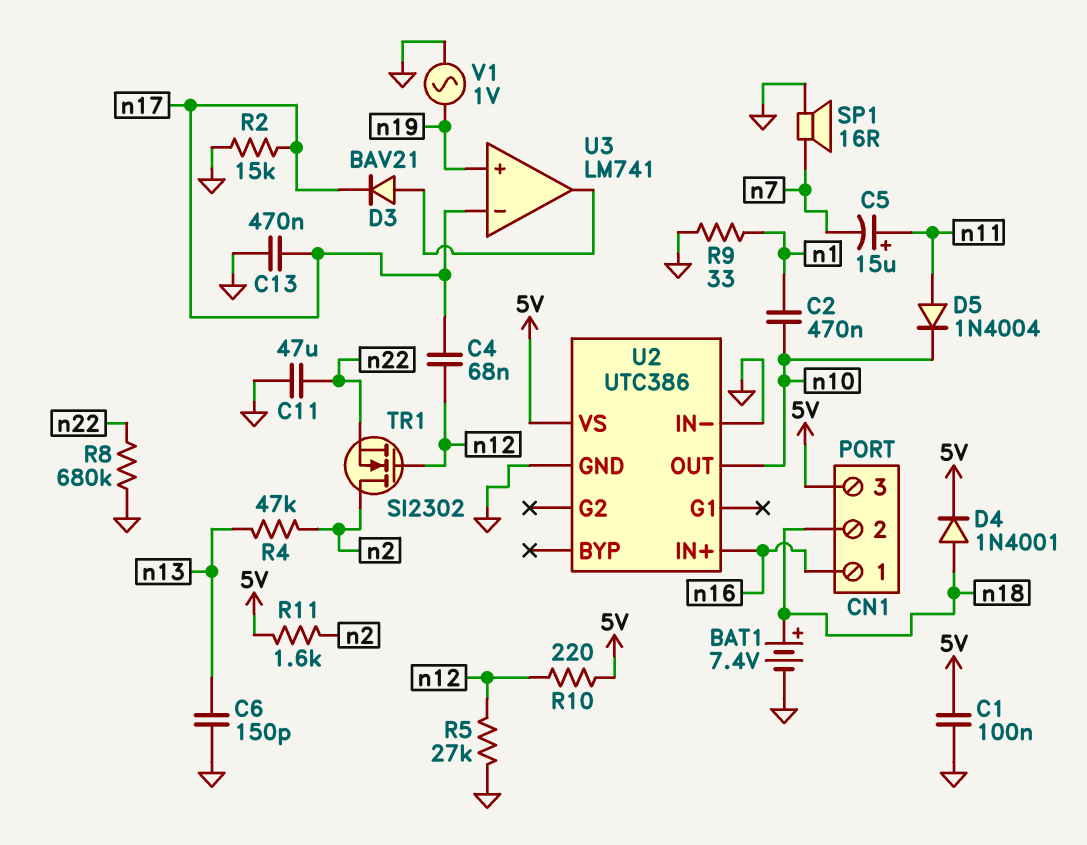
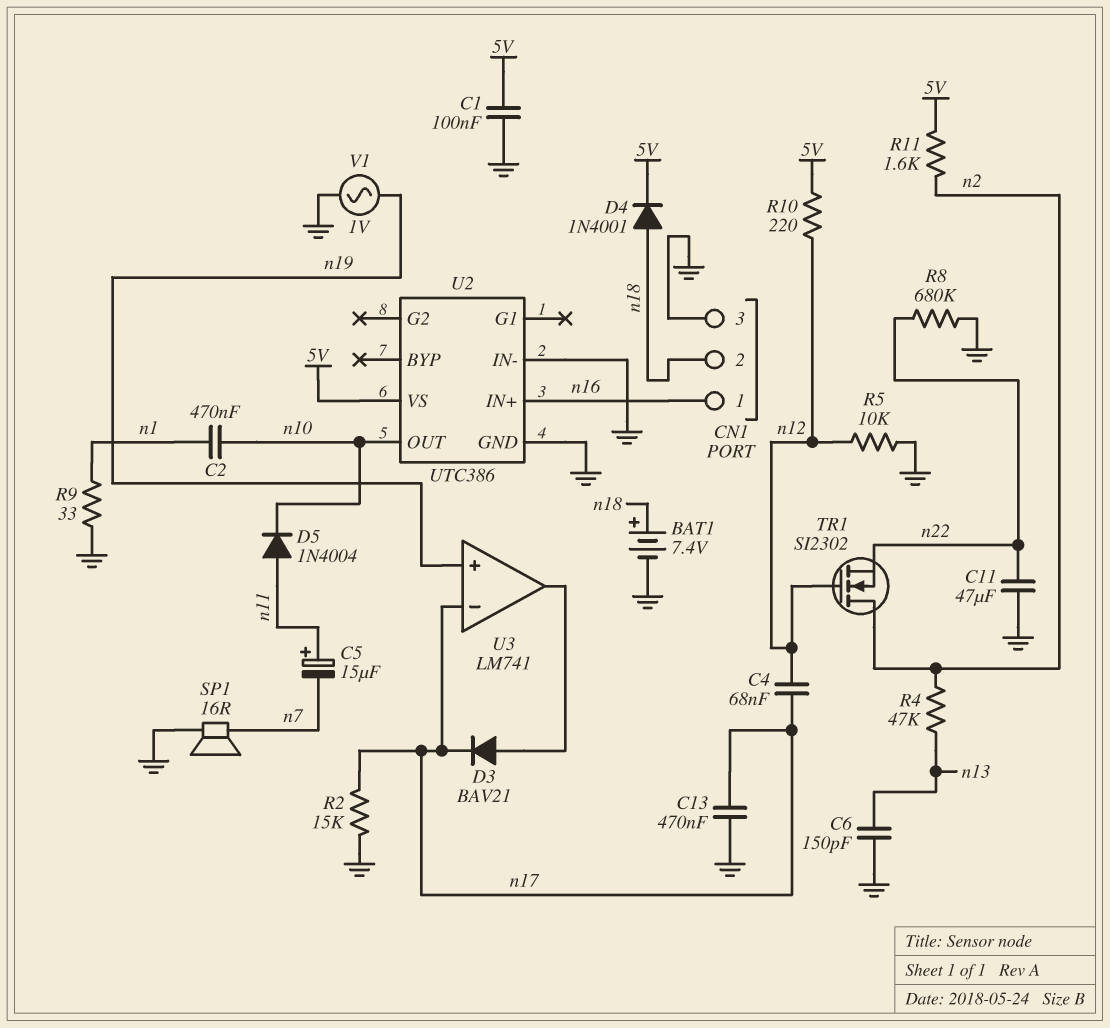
CN1 pin 3: 5V -> GND
R5: 27k (GND, n12) -> 10k (GND, n12)

